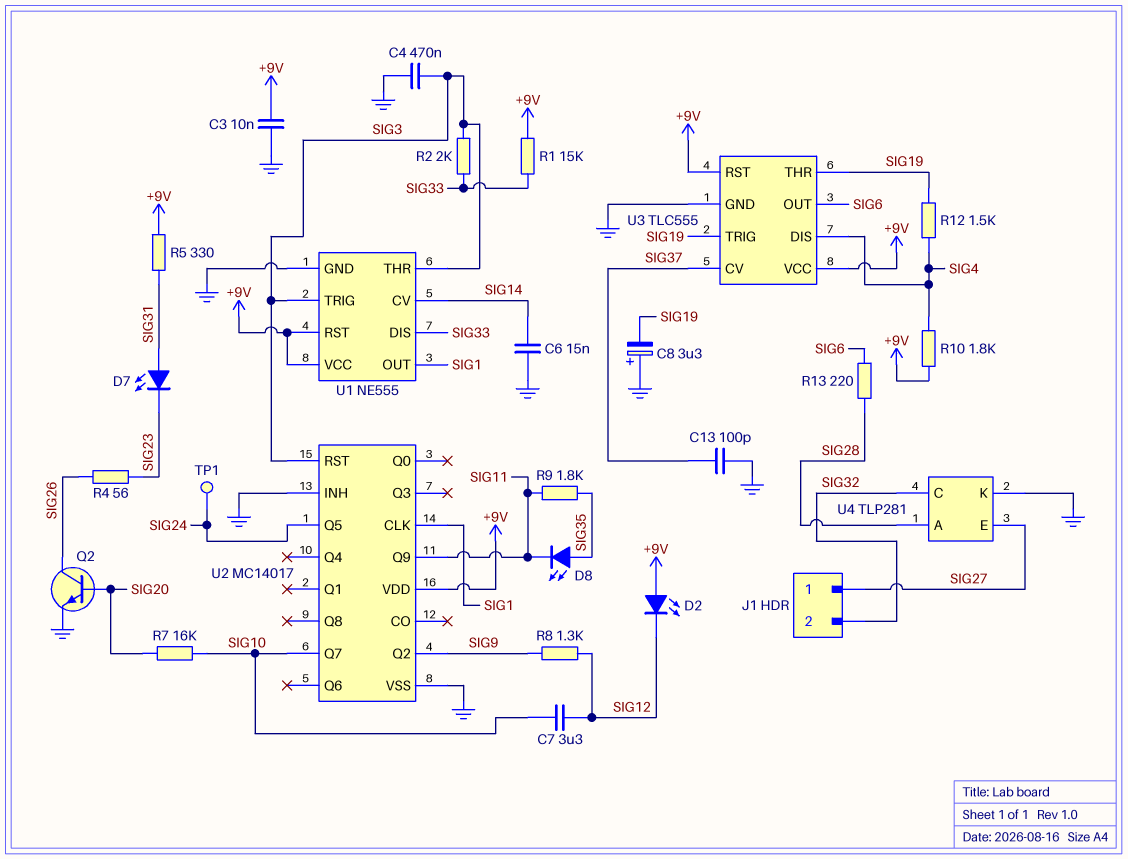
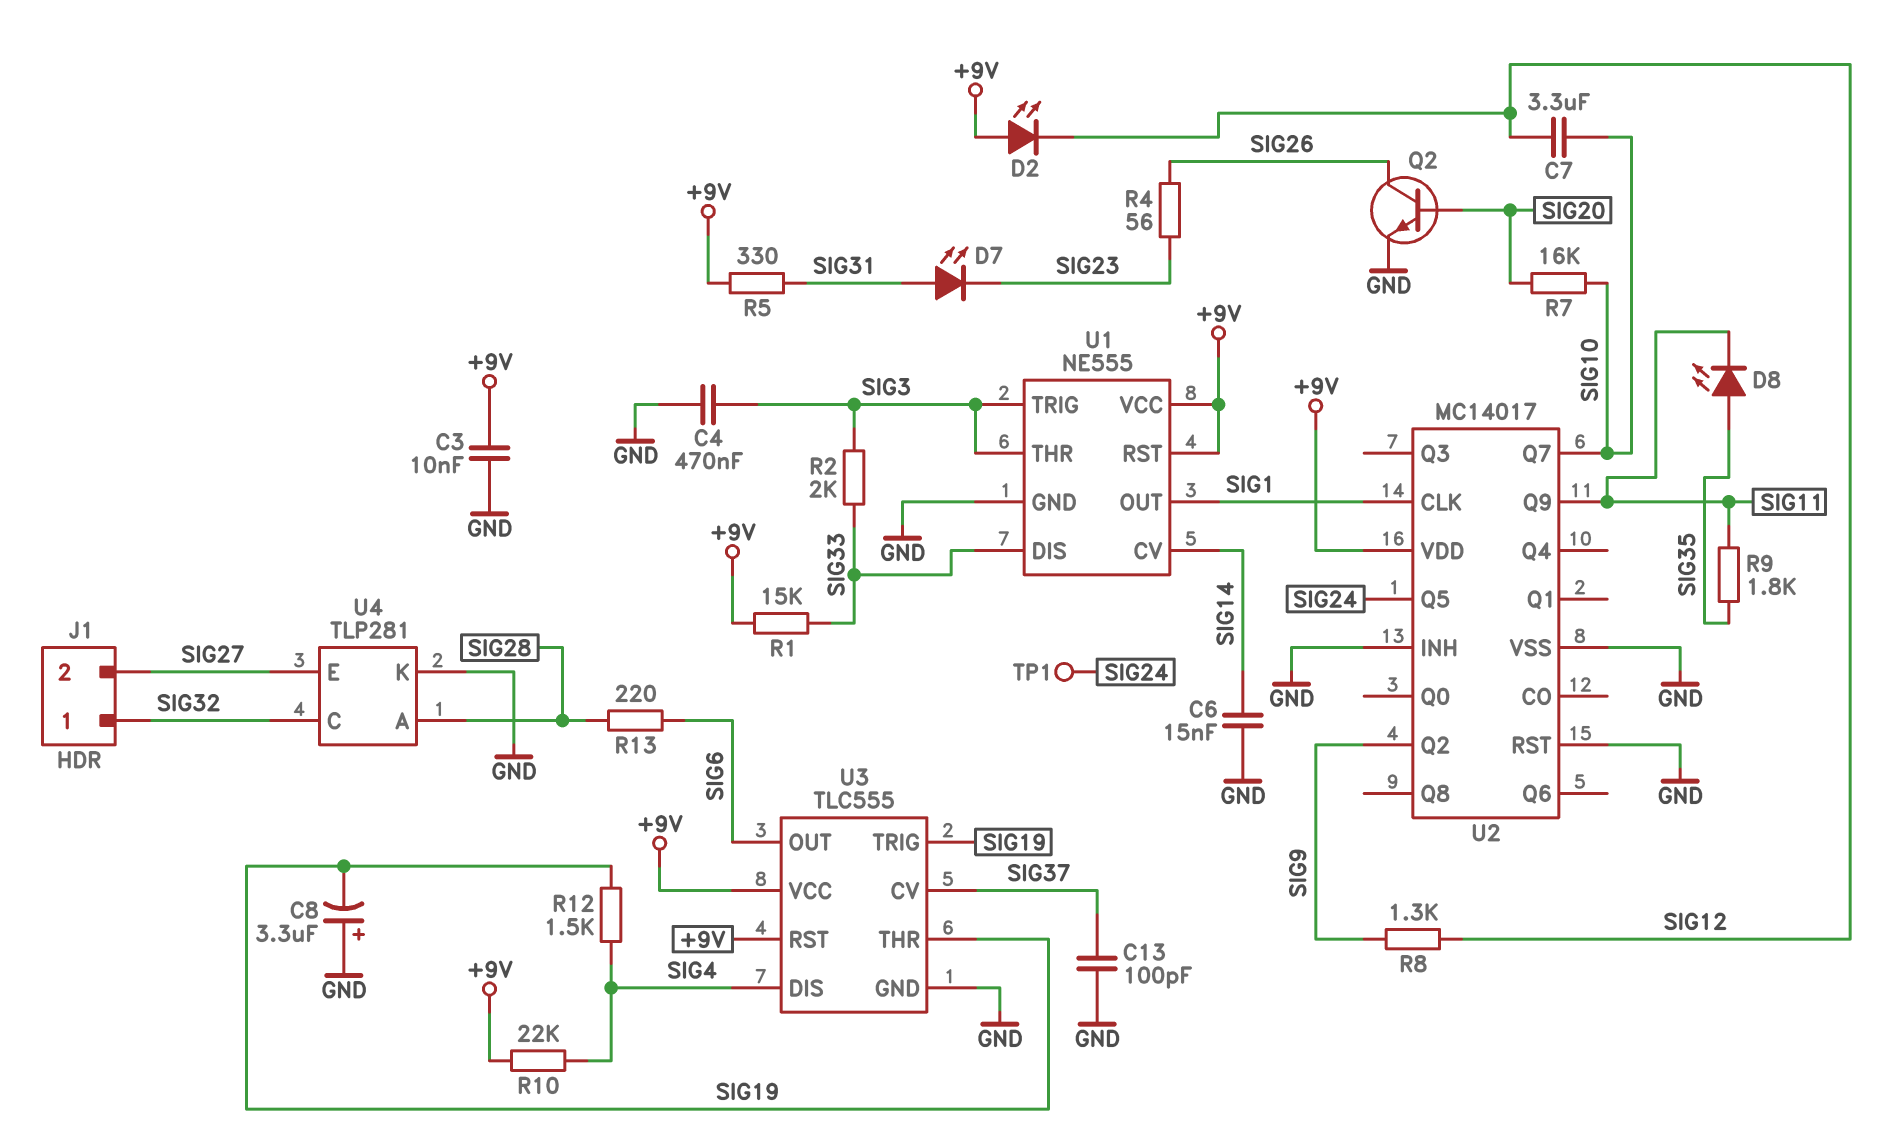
J1 pin 1: SIG27 -> SIG32
J1 pin 2: SIG32 -> SIG27
R10: 1.8k (+9V, SIG4) -> 22k (+9V, SIG4)
U2 pin RST: SIG3 -> GND

